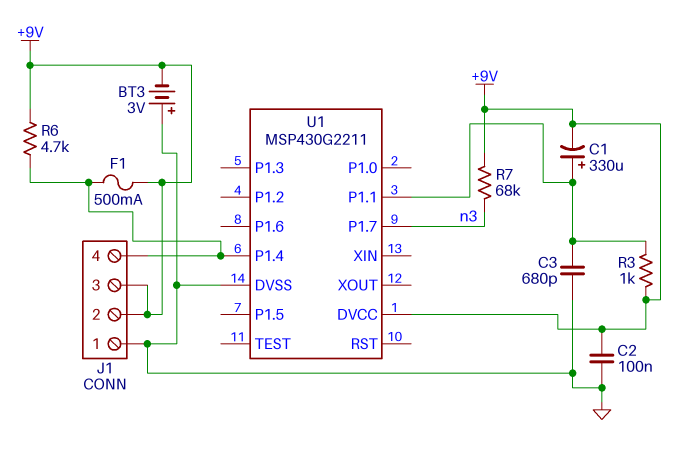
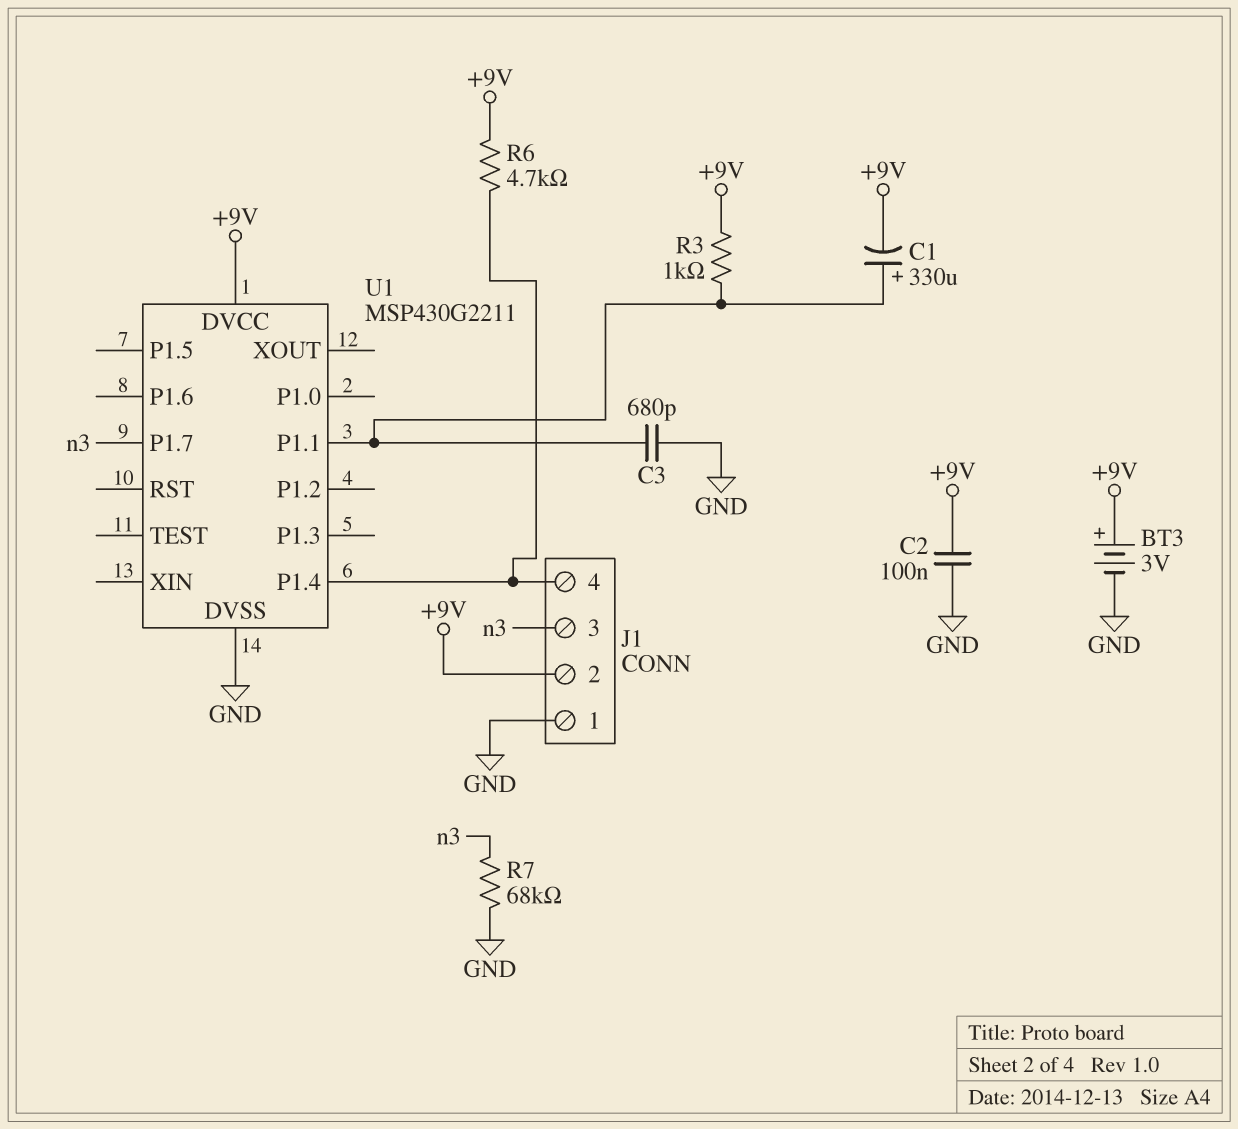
BT3: 3V (plus GND, minus +9V) -> 3V (plus +9V, minus GND)
F1: 500mA (+9V, J1/4) -> none
J1 pin 3: +9V -> n3
R7: 68k (+9V, n3) -> 68k (GND, n3)

